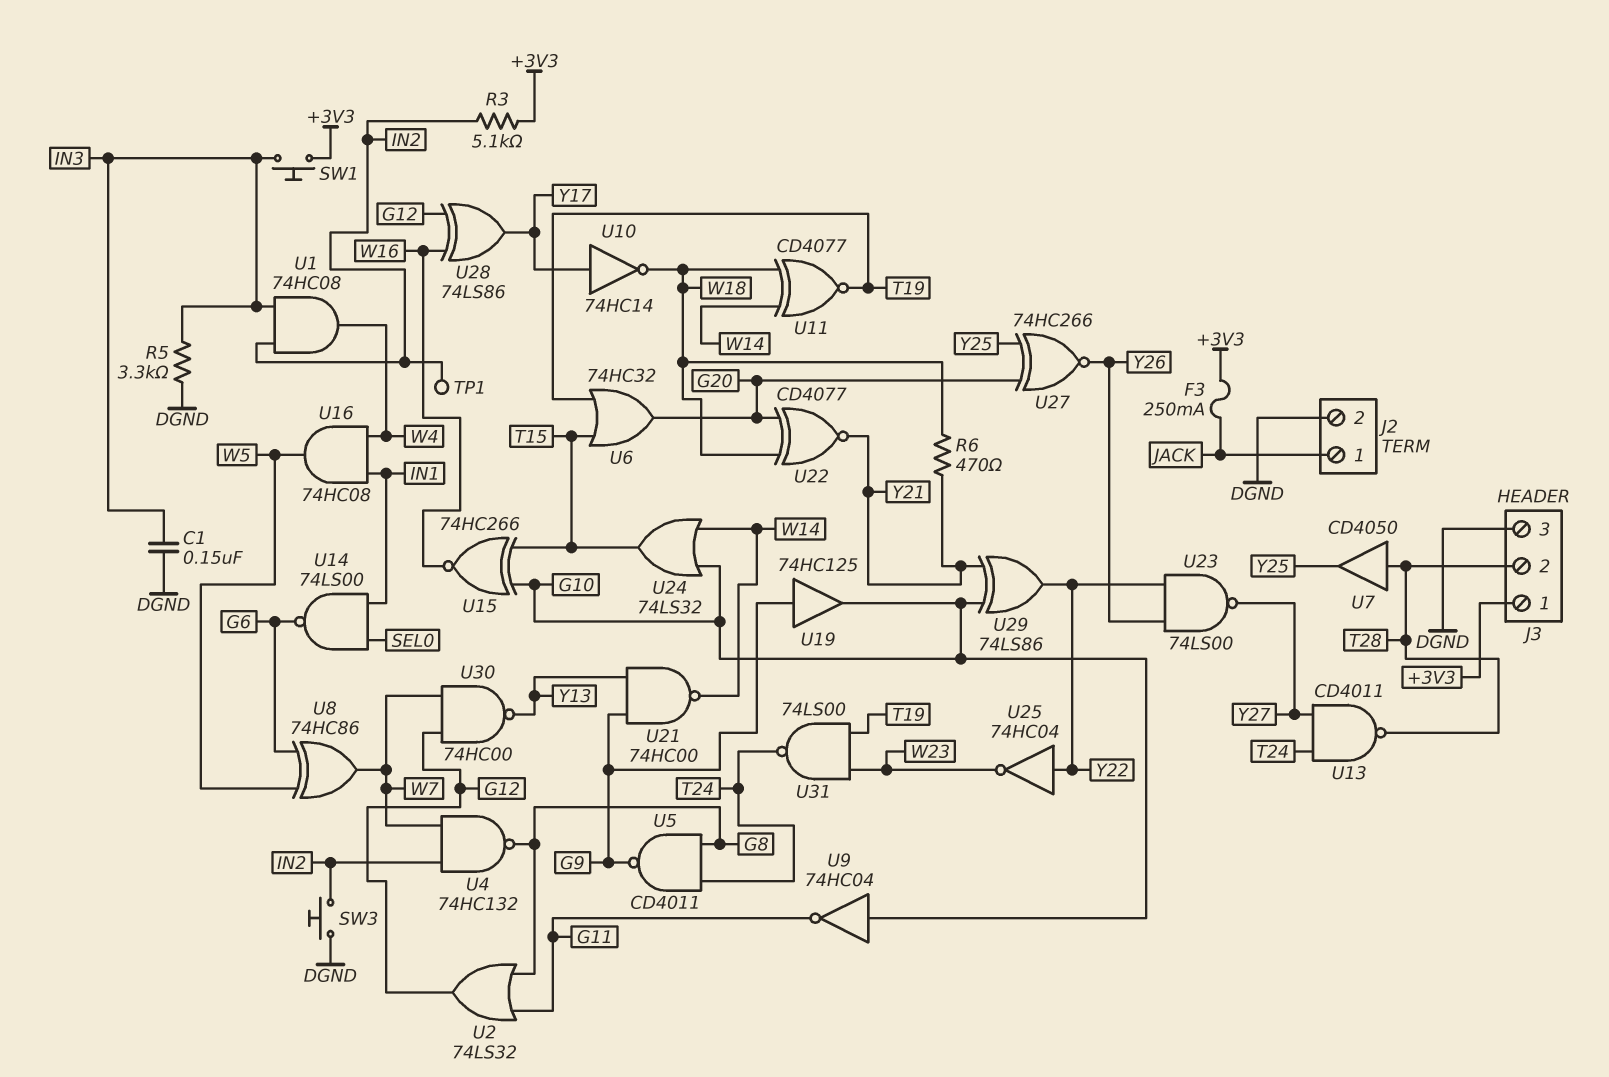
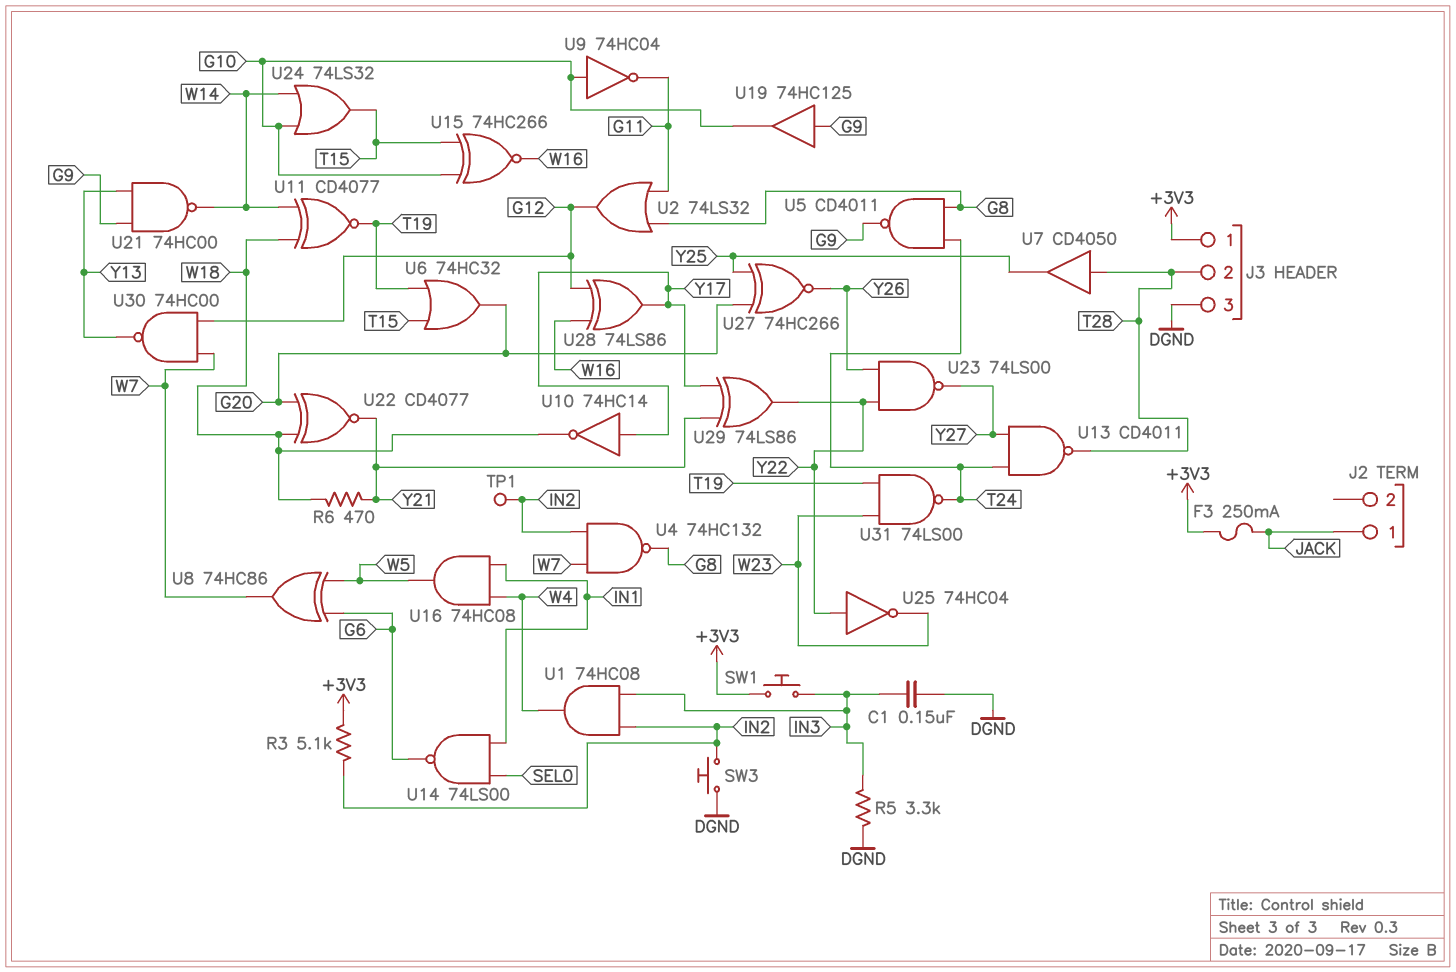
J2 pin 2: DGND -> none
U29: XOR 74LS86 (in G10, in Y21, out Y22) -> XOR 74LS86 (in Y17, in Y21, out Y22)

